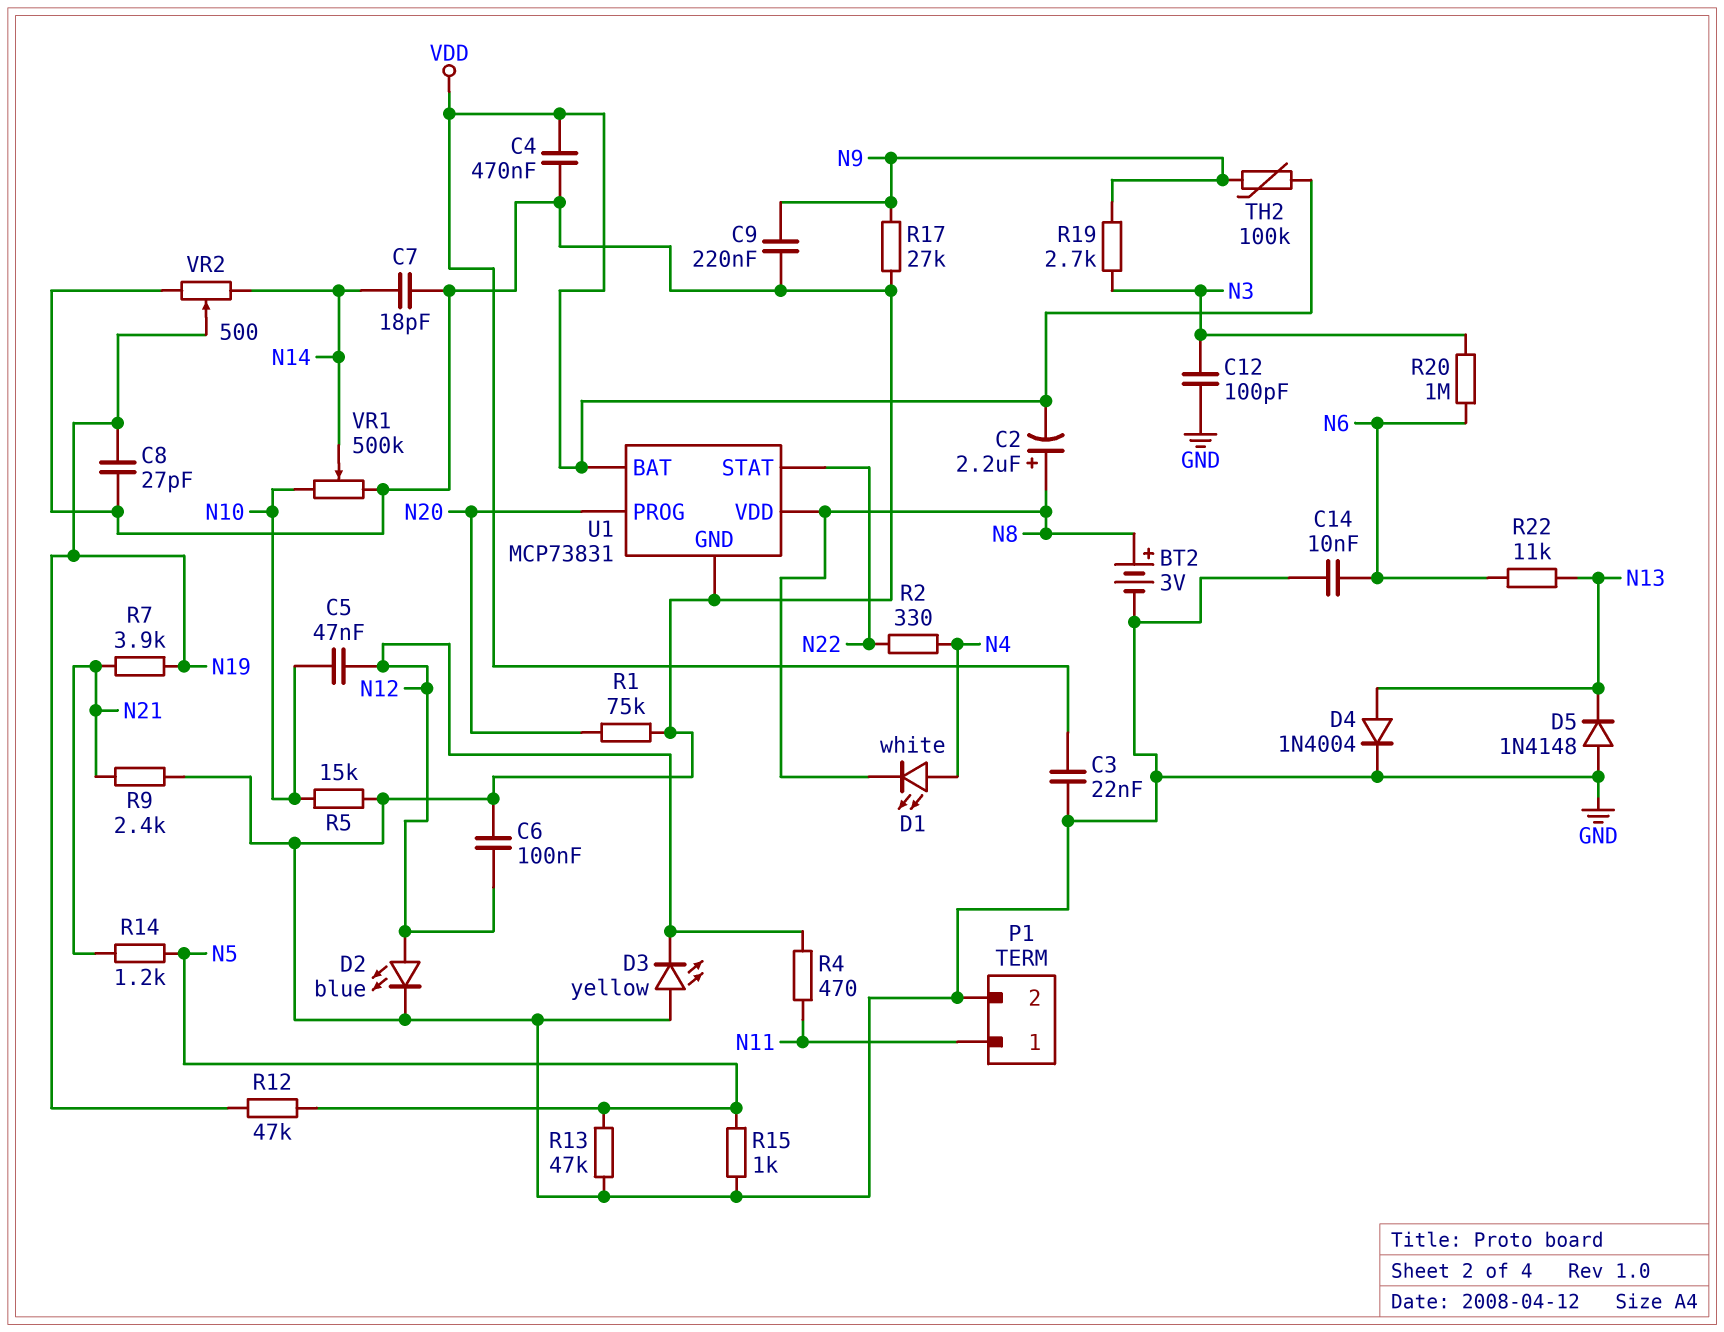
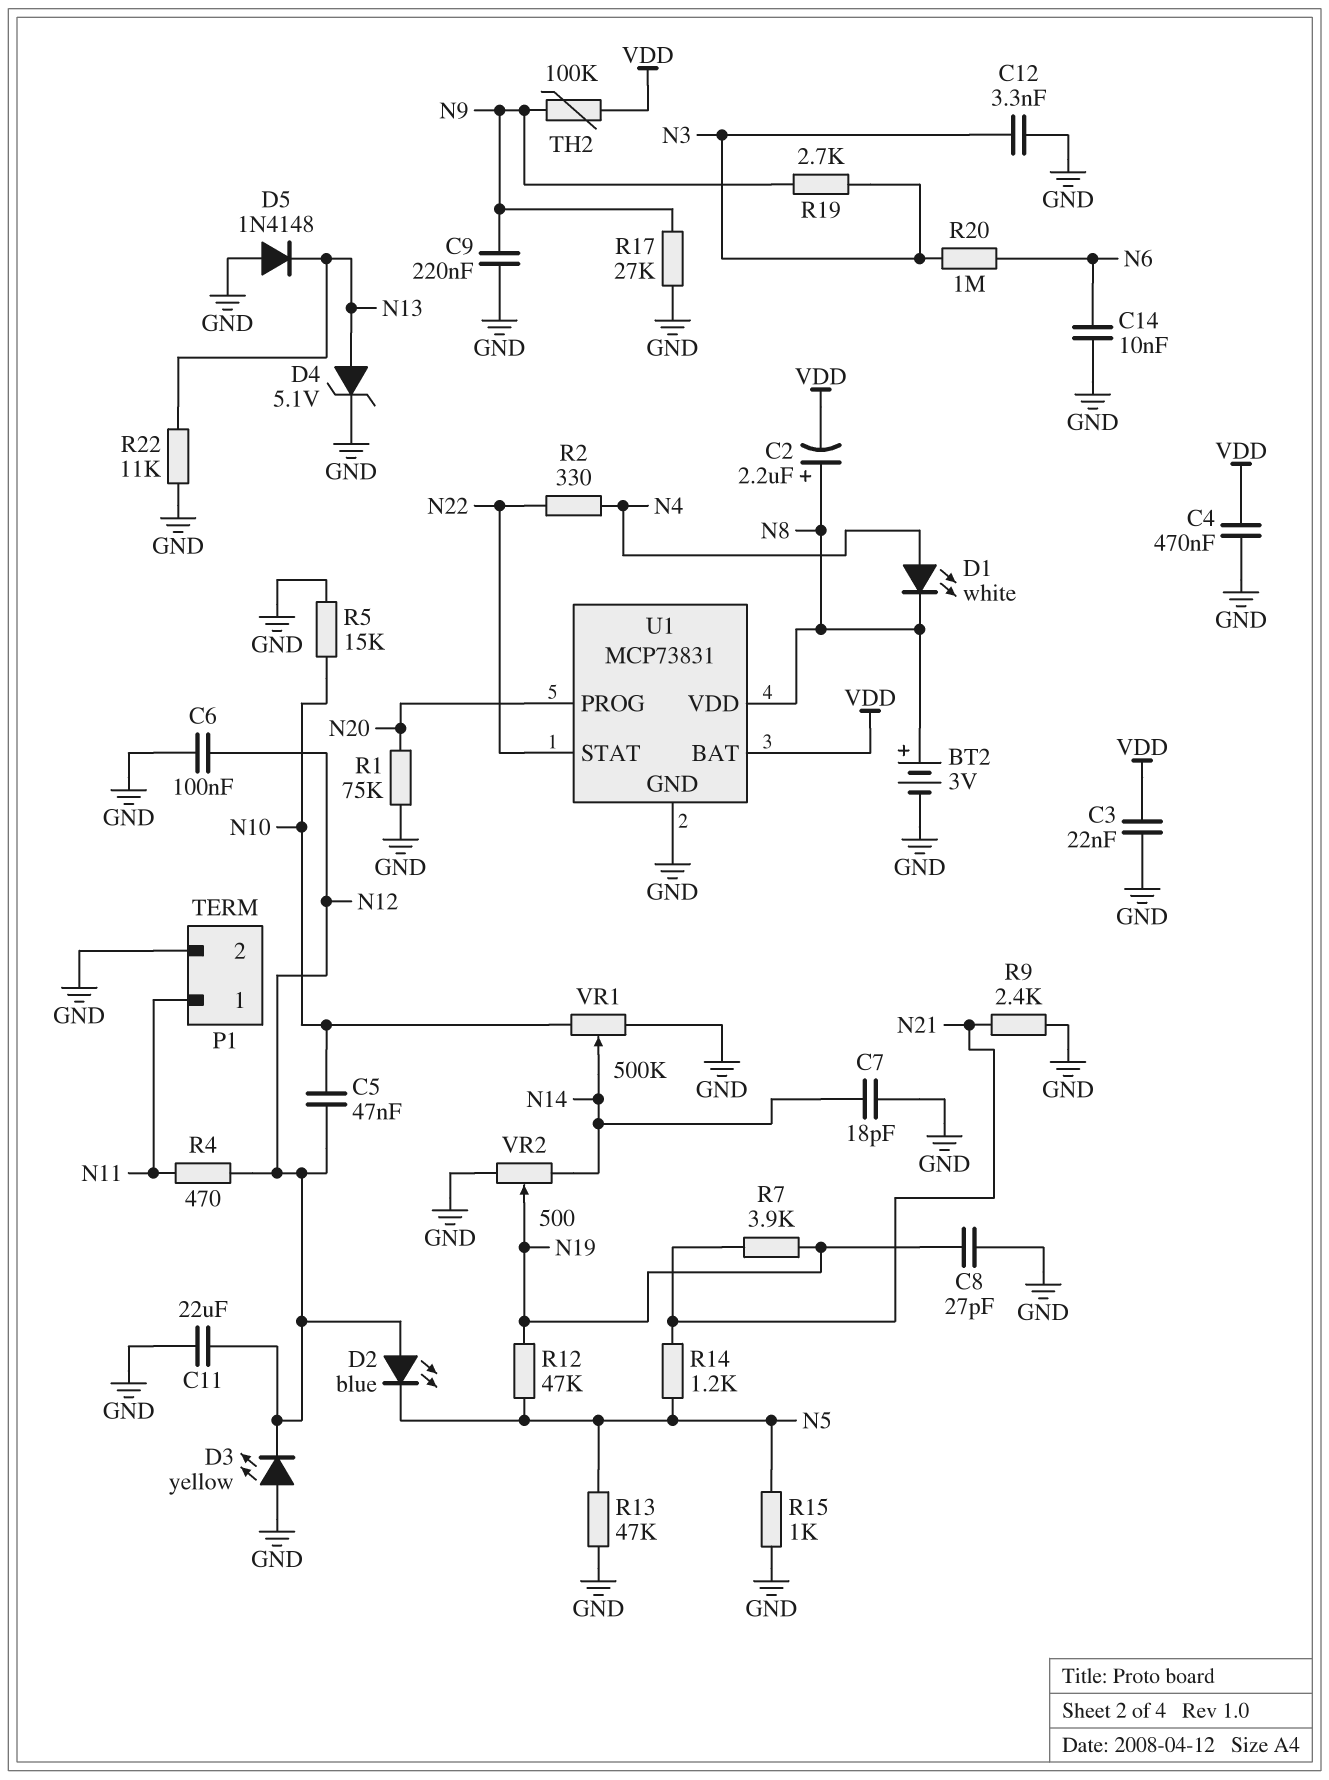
C11: none -> 22uF (GND, N12)
C12: 100pF (GND, N3) -> 3.3nF (GND, N3)
D2: LED blue (A N12, K GND) -> LED blue (A N12, K N5)
D4: diode 1N4004 (A N13, K GND) -> zener 5.1V (A N13, K GND)
R22: 11k (N6, N13) -> 11k (GND, N13)

